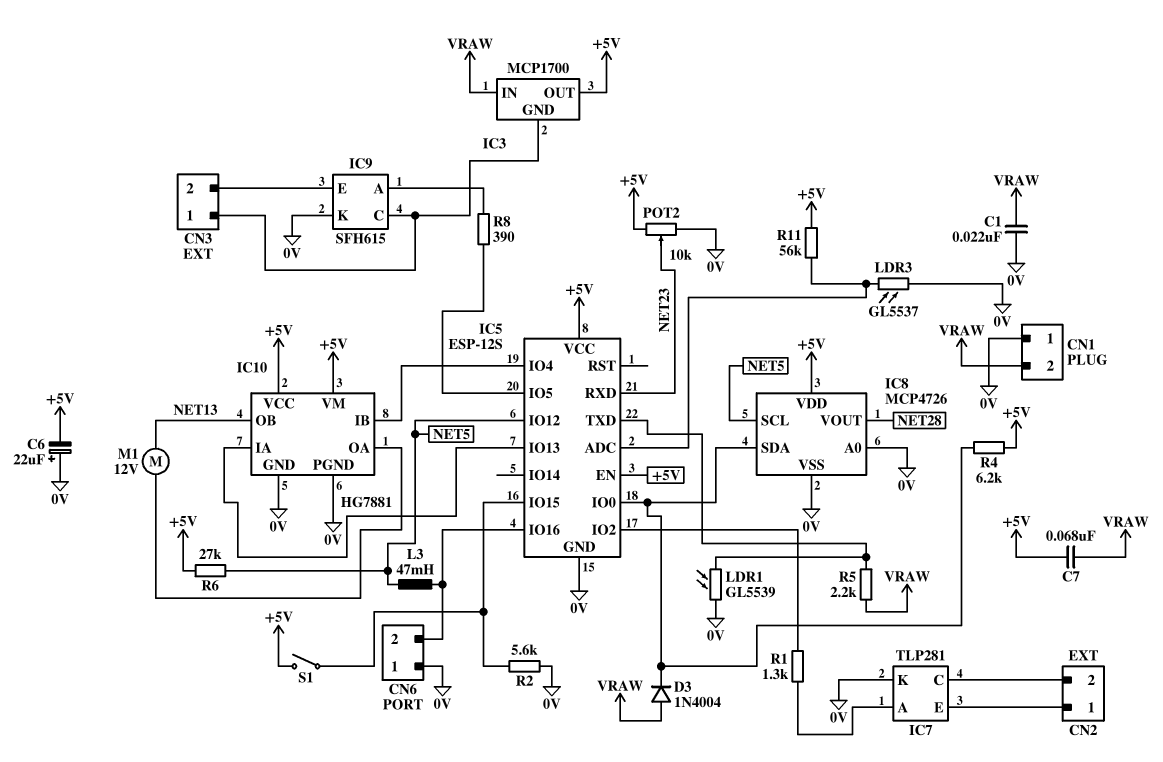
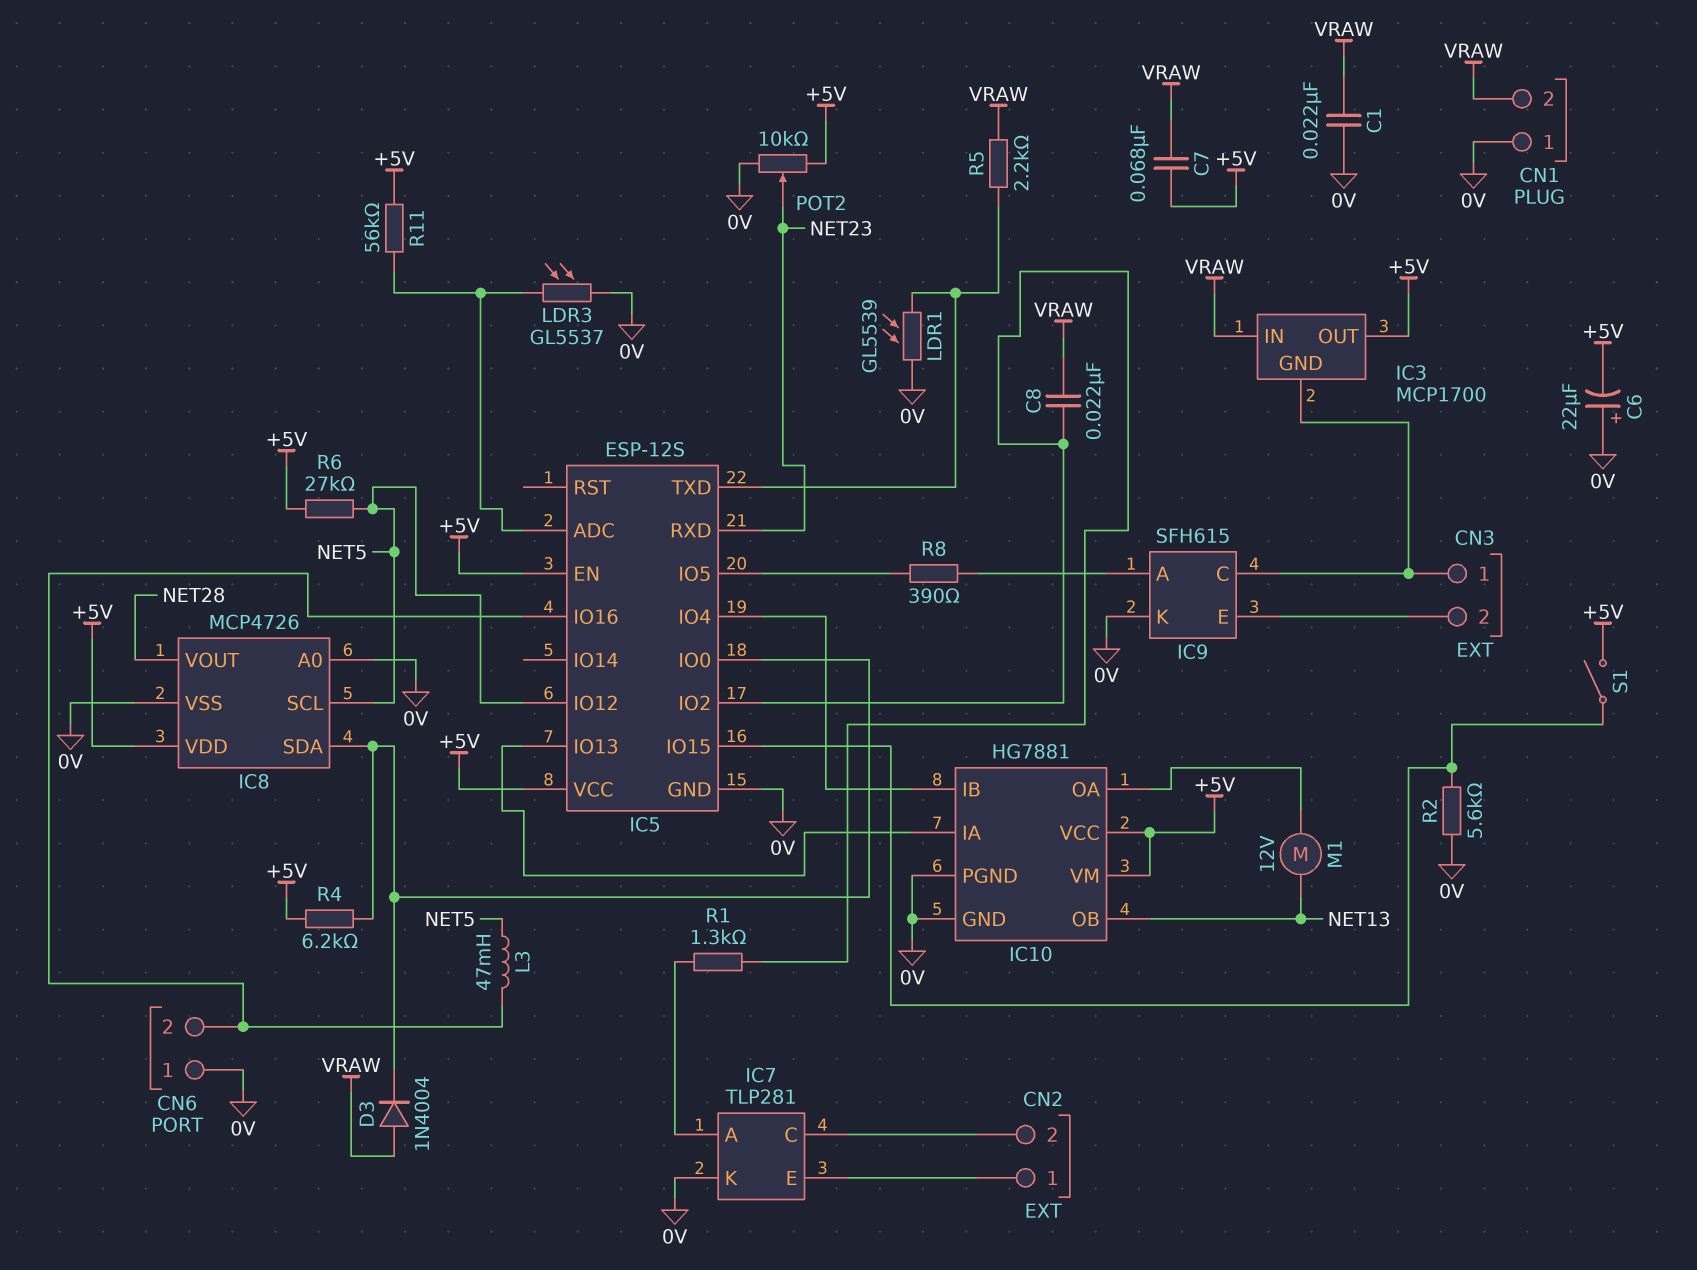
C8: none -> 22nF (IC5/IO2, VRAW)

